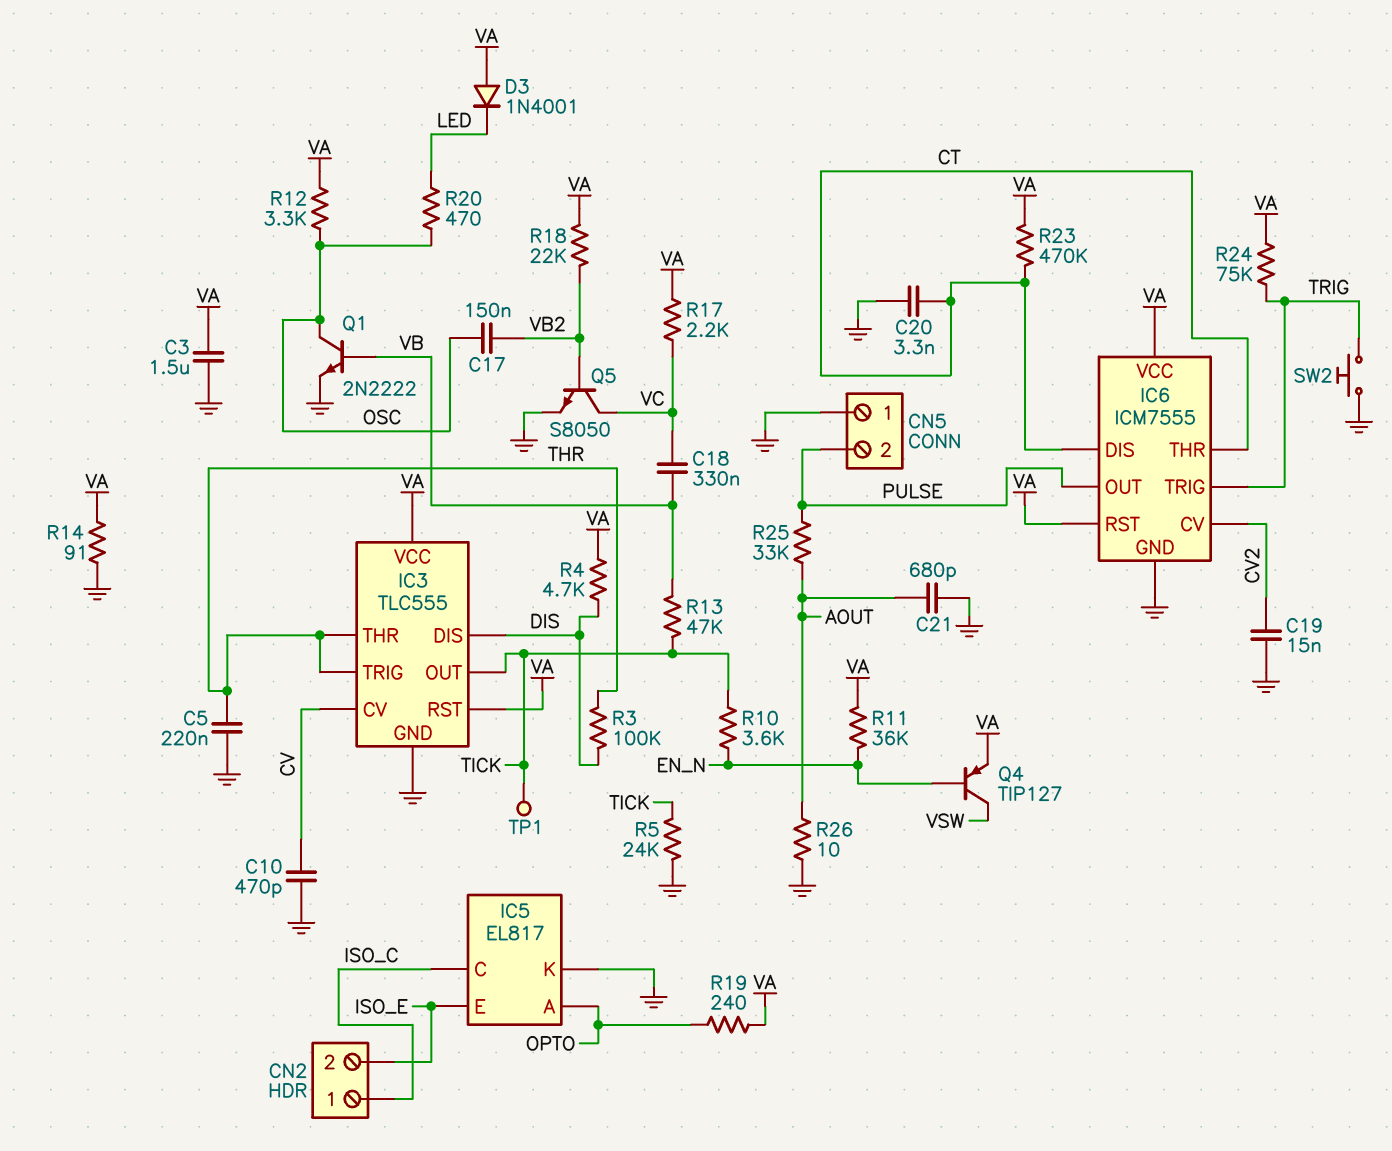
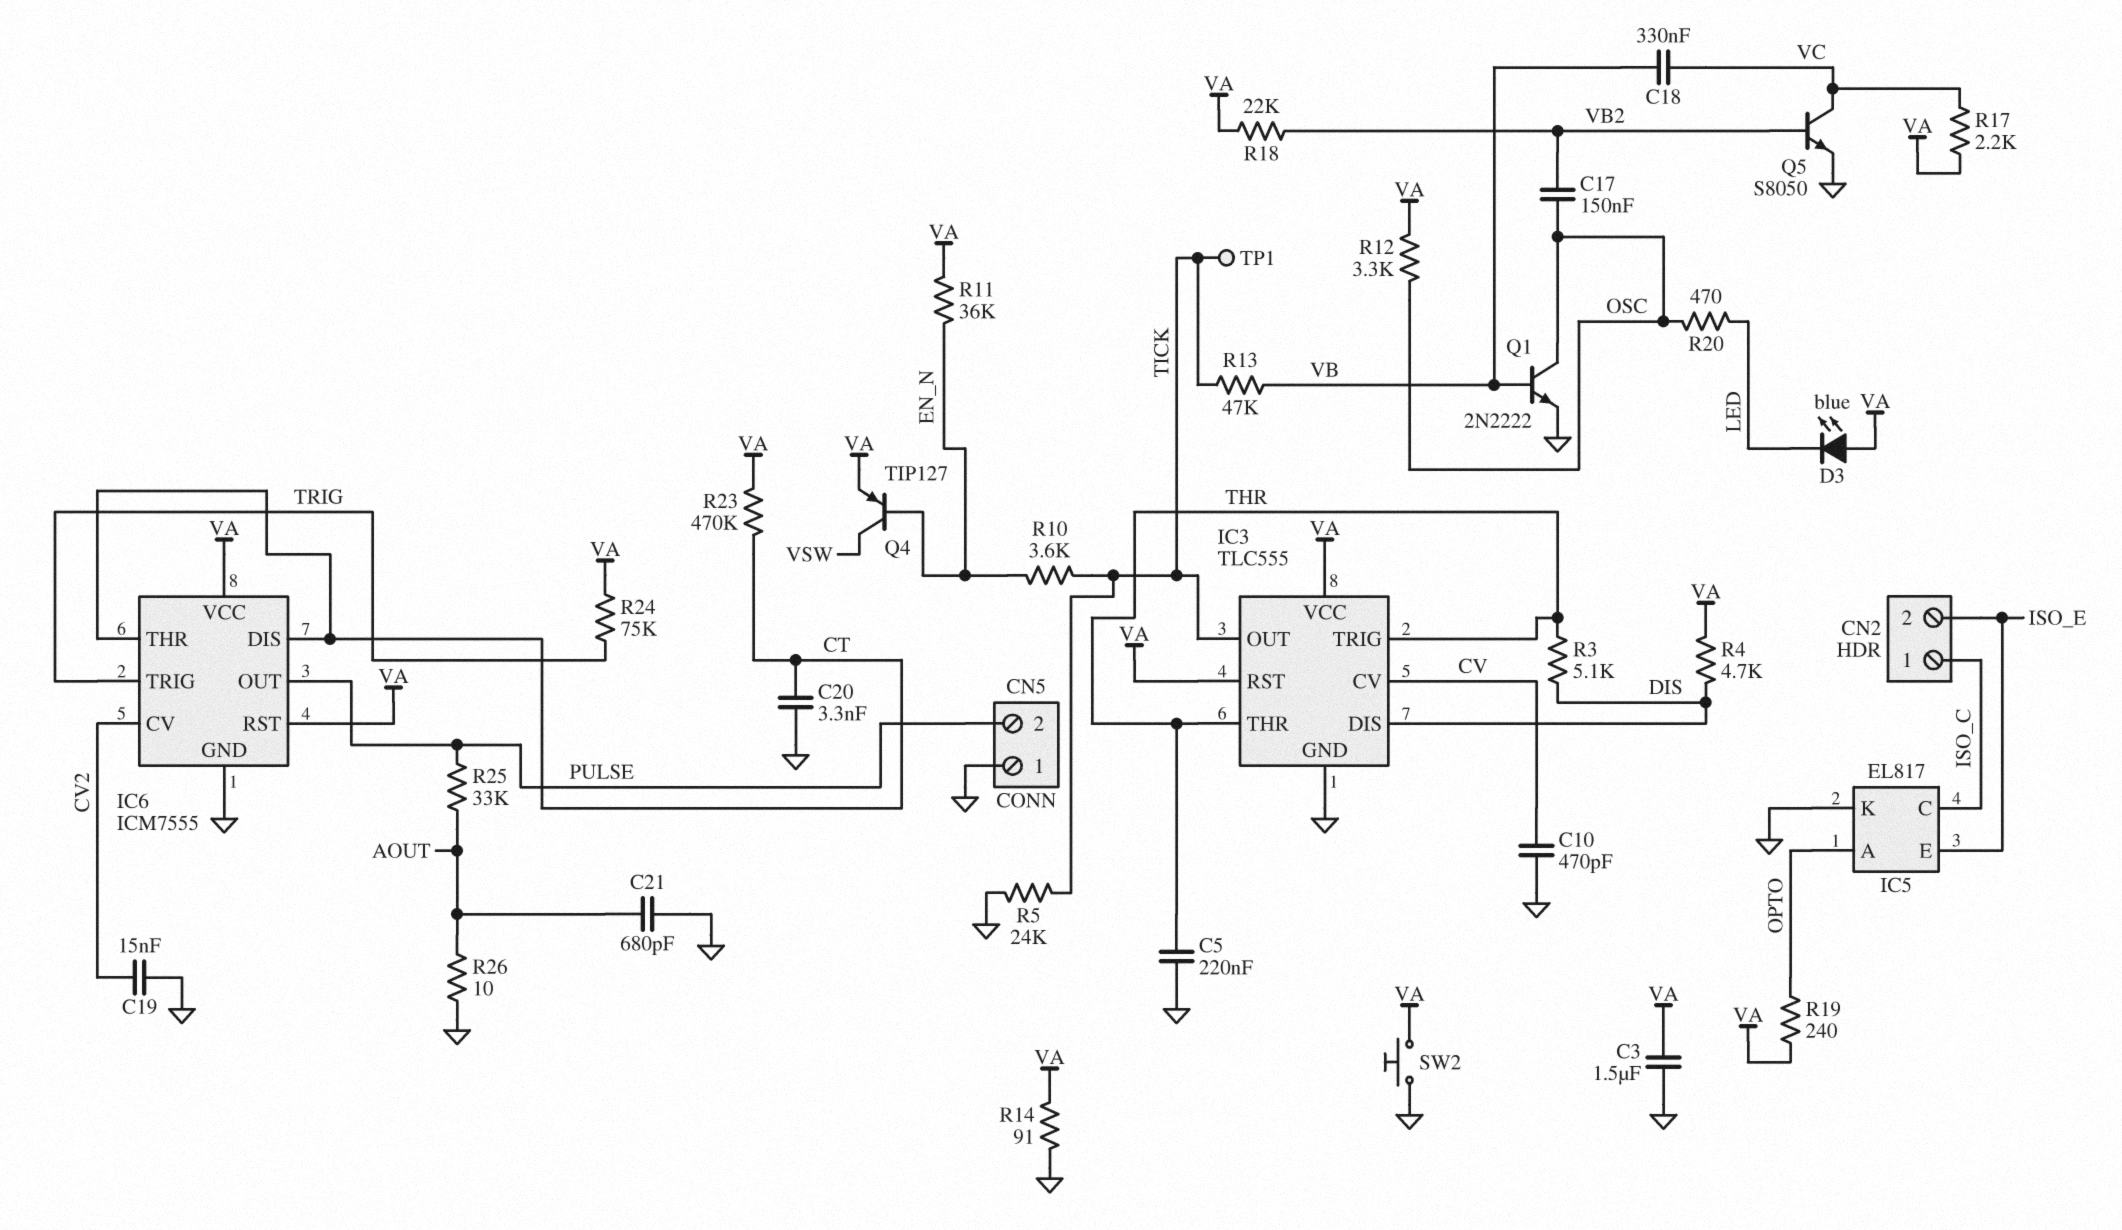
D3: diode 1N4001 (A VA, K LED) -> LED blue (A VA, K LED)
R3: 100k (DIS, THR) -> 5.1k (DIS, THR)
SW2: button (GND, TRIG) -> button (GND, VA)

